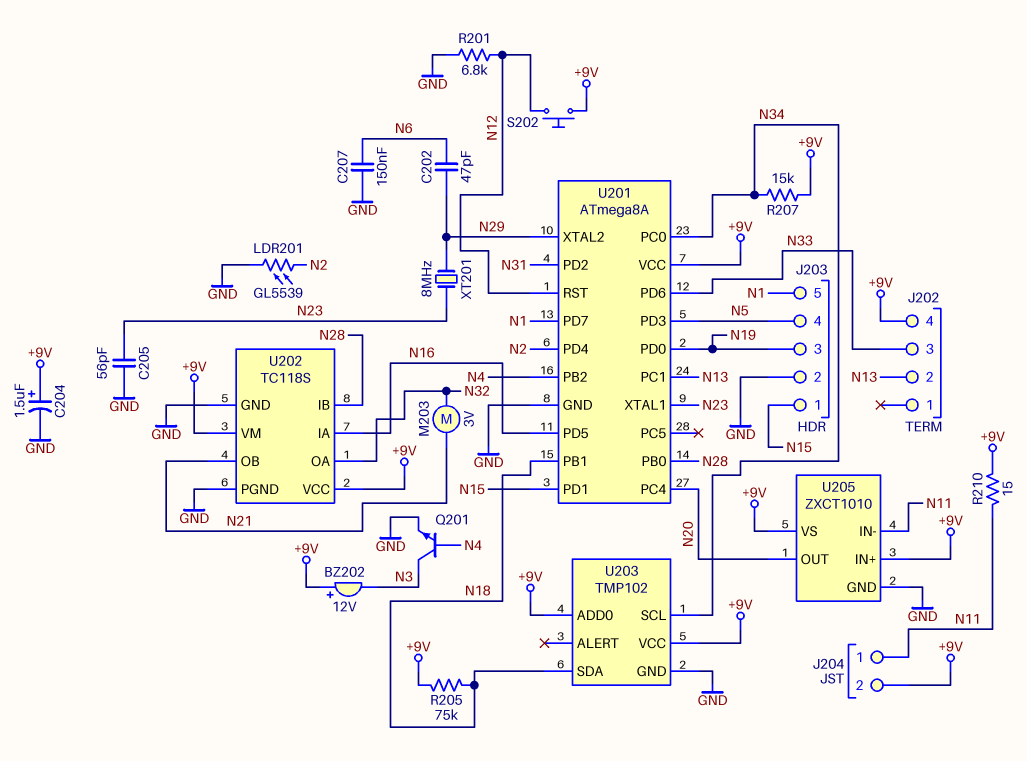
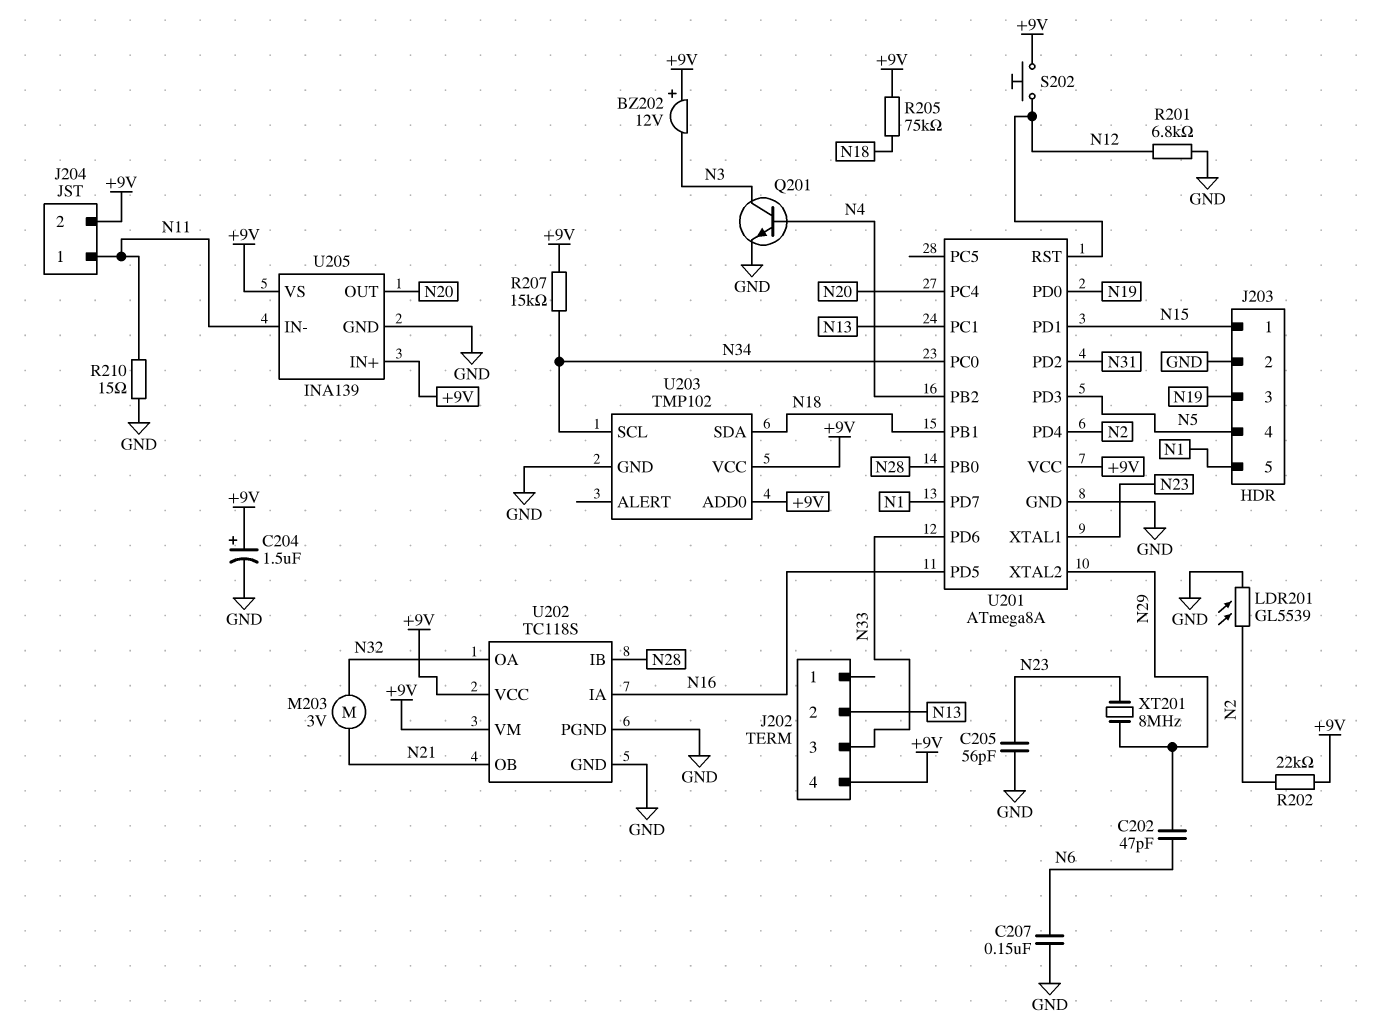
R202: none -> 22k (+9V, N2)
R210: 15 (+9V, N11) -> 15 (GND, N11)
U205: ZXCT1010 -> INA139

